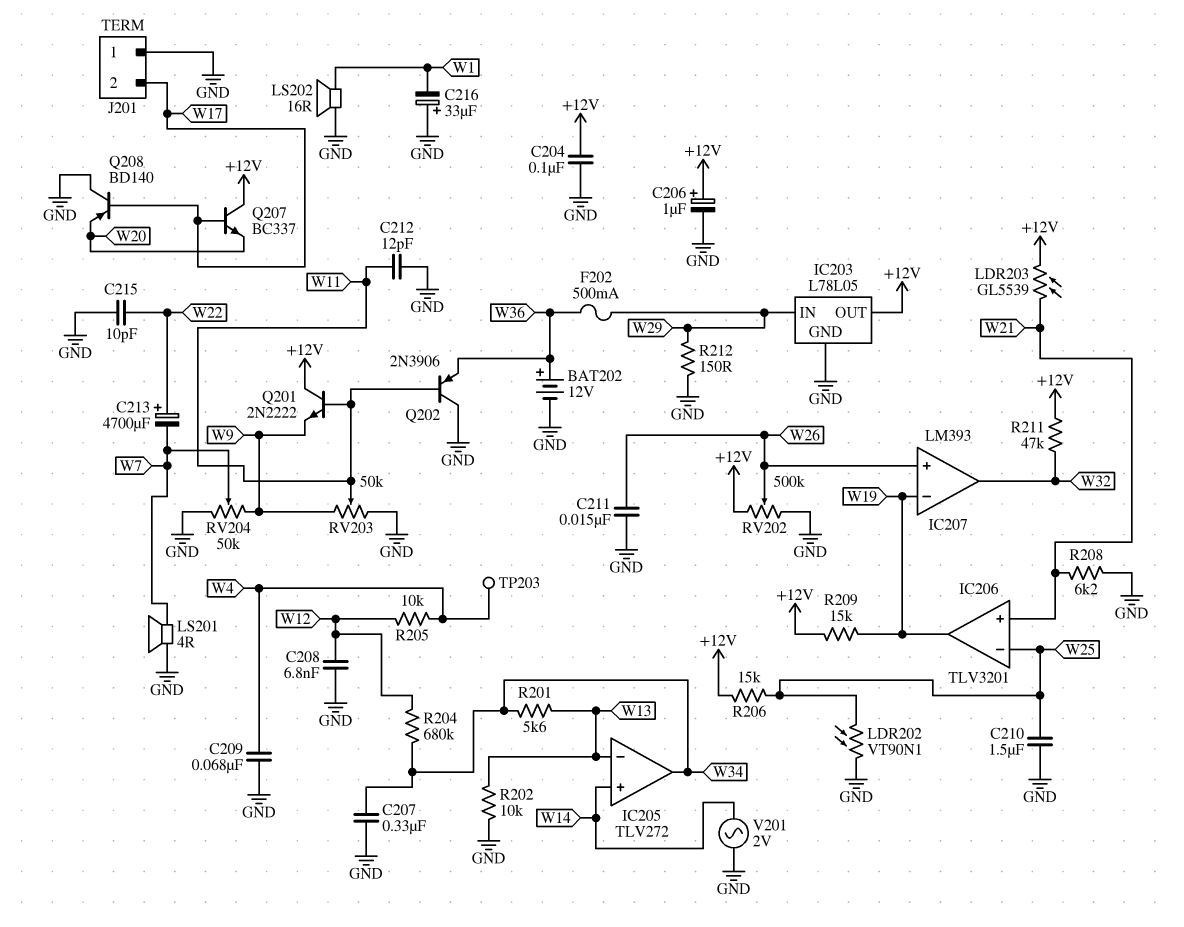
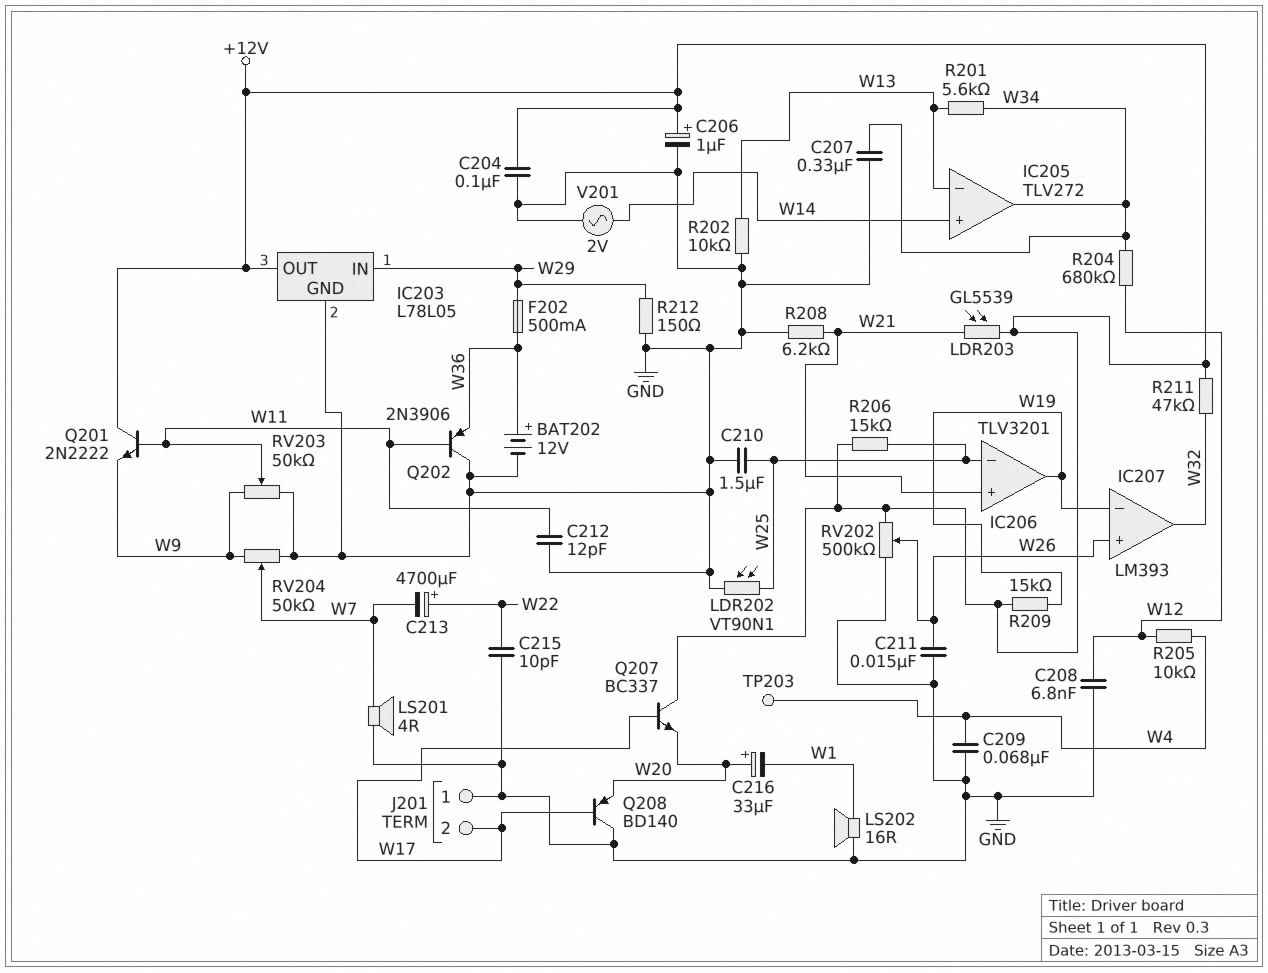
C216: 33uF (plus GND, minus W1) -> 33uF (plus W20, minus W1)

